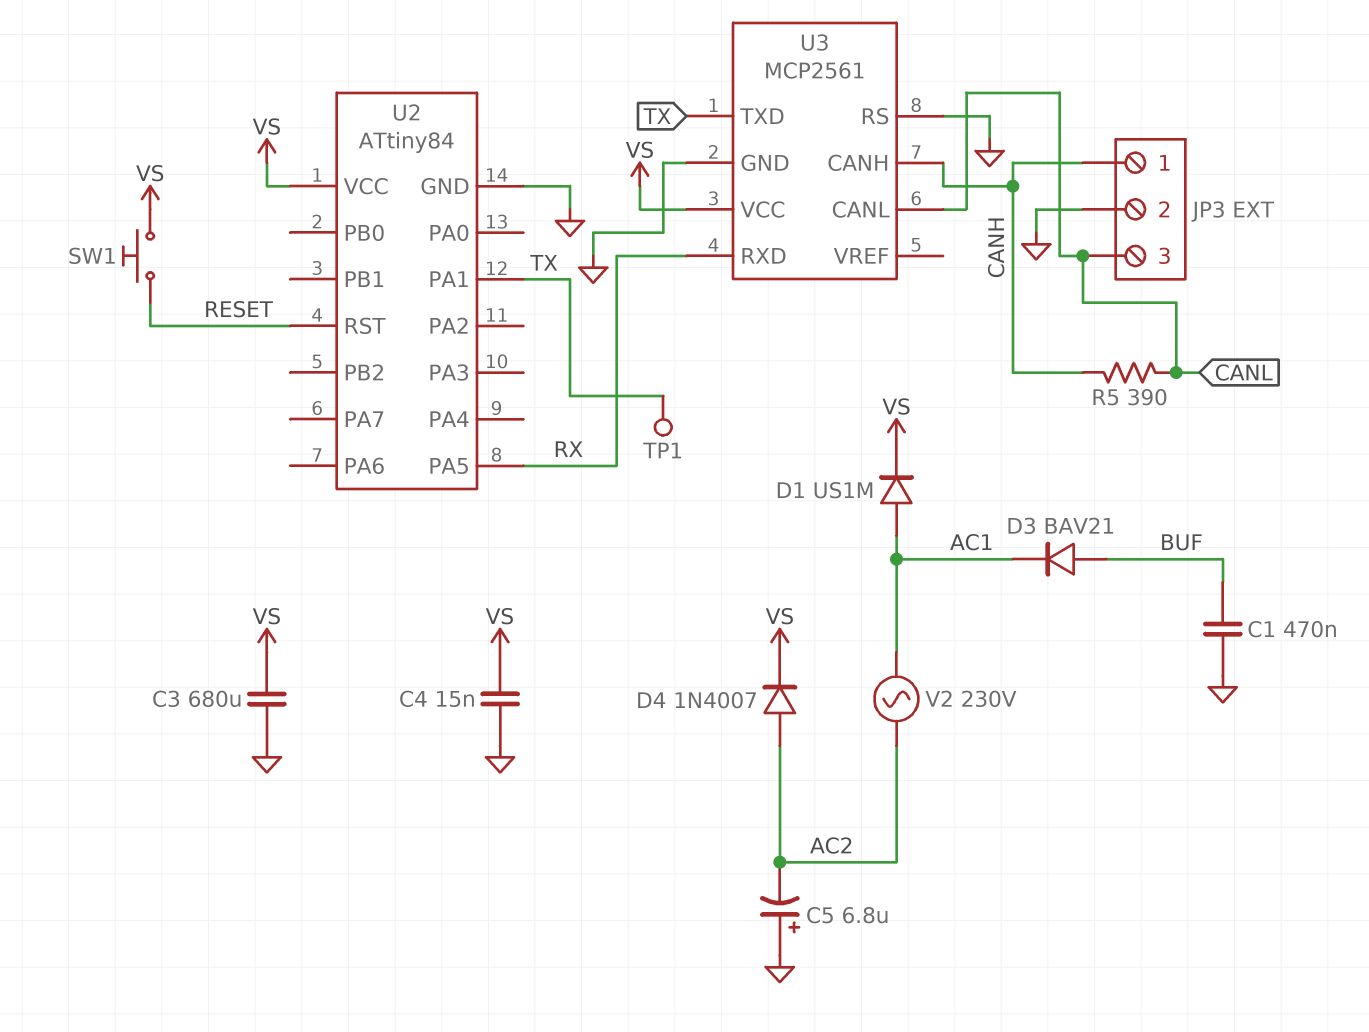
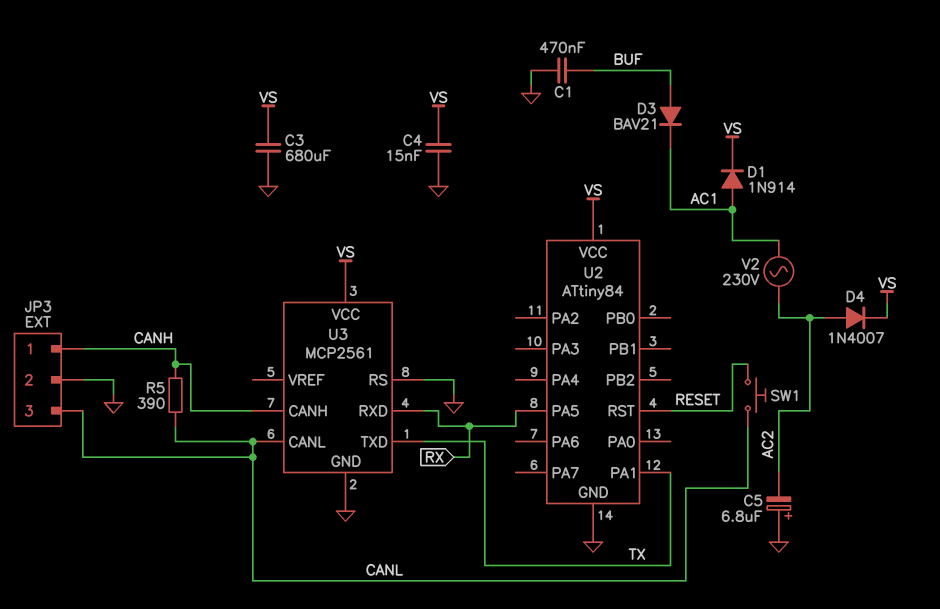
D1: diode US1M (A AC1, K VS) -> diode 1N914 (A AC1, K VS)
SW1: button (RESET, VS) -> button (CANL, RESET)
TP1: test point (TX) -> none

